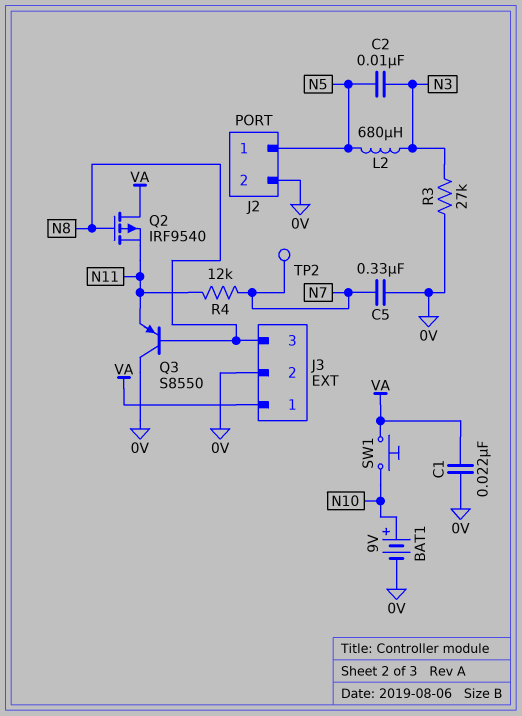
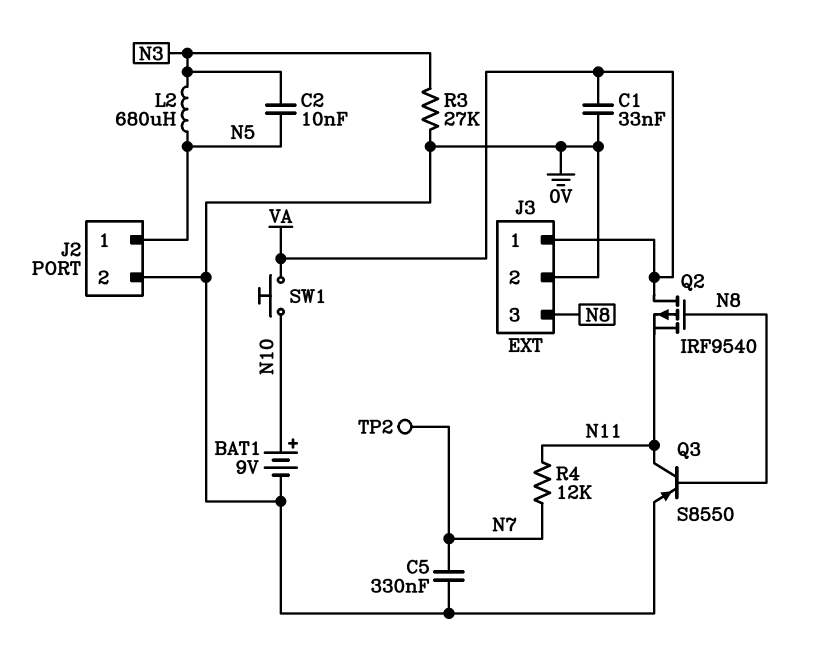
C1: 22nF (0V, VA) -> 33nF (0V, VA)
Q3: PNP S8550 (B N8, C 0V, E N11) -> PNP S8550 (B N8, C N11, E 0V)

